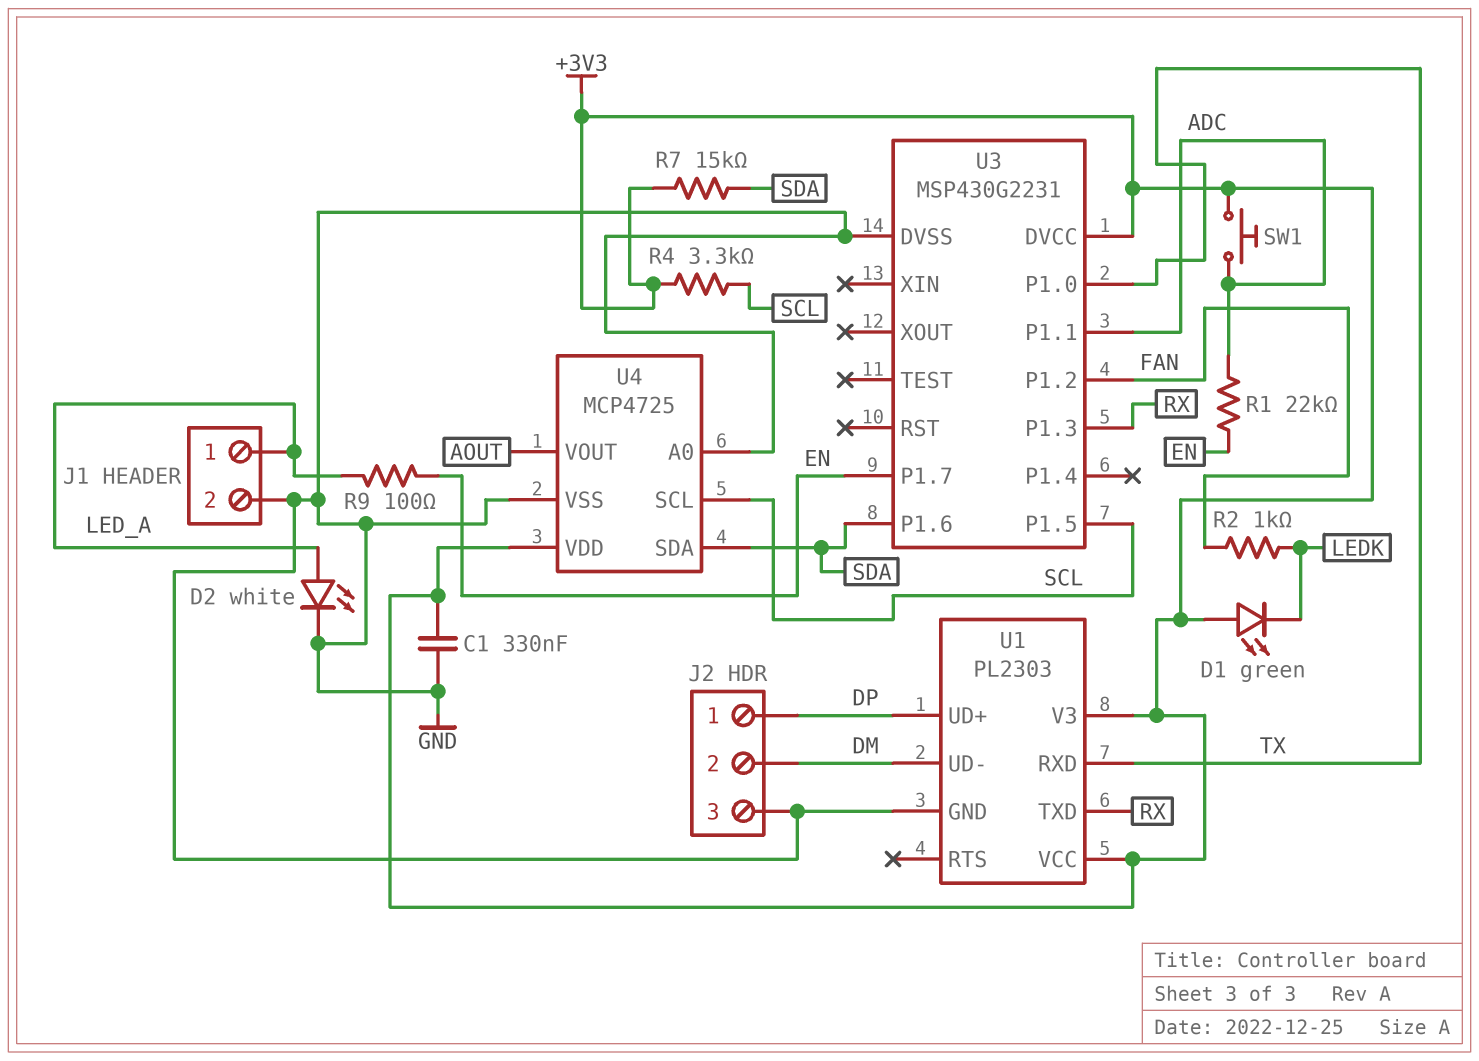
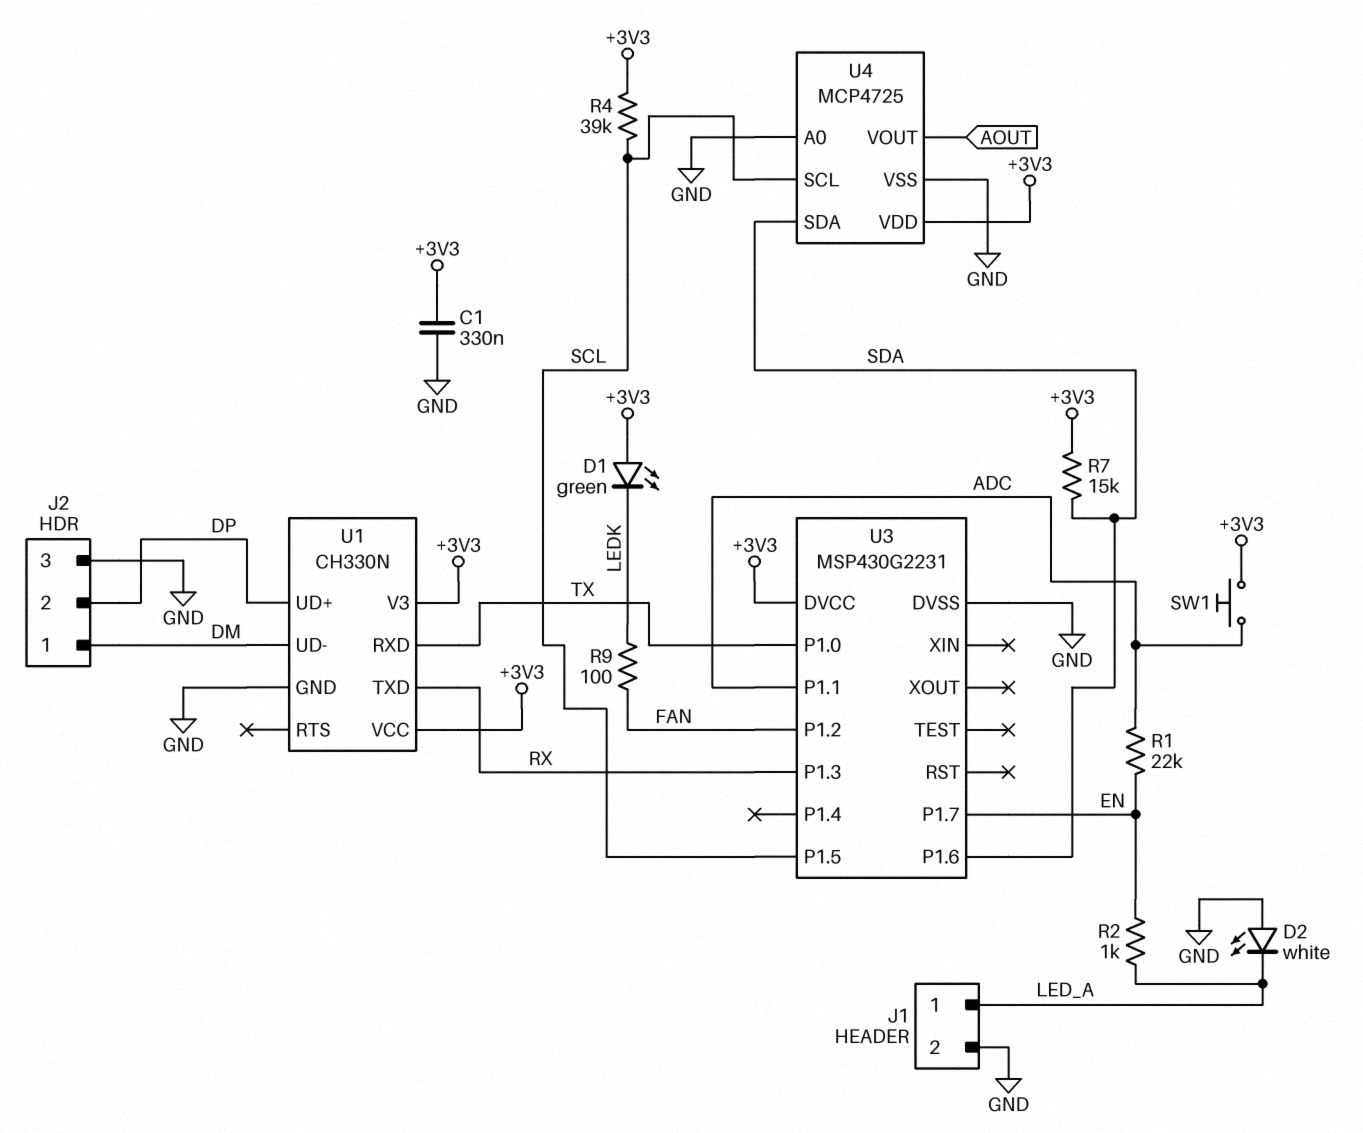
D2: LED white (A LED_A, K GND) -> LED white (A GND, K LED_A)
J2 pin 1: DP -> DM
J2 pin 2: DM -> DP
R2: 1k (FAN, LEDK) -> 1k (EN, LED_A)
R4: 3.3k (+3V3, SCL) -> 39k (+3V3, SCL)
R9: 100 (EN, LED_A) -> 100 (FAN, LEDK)
U1: PL2303 -> CH330N

